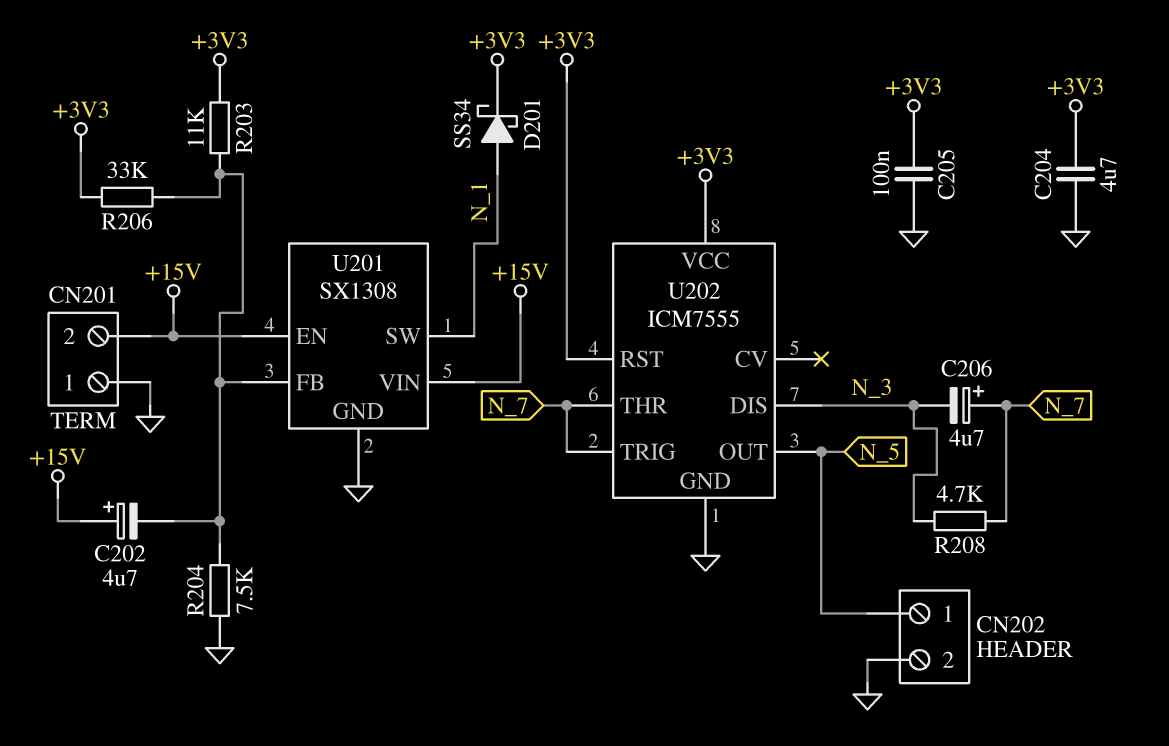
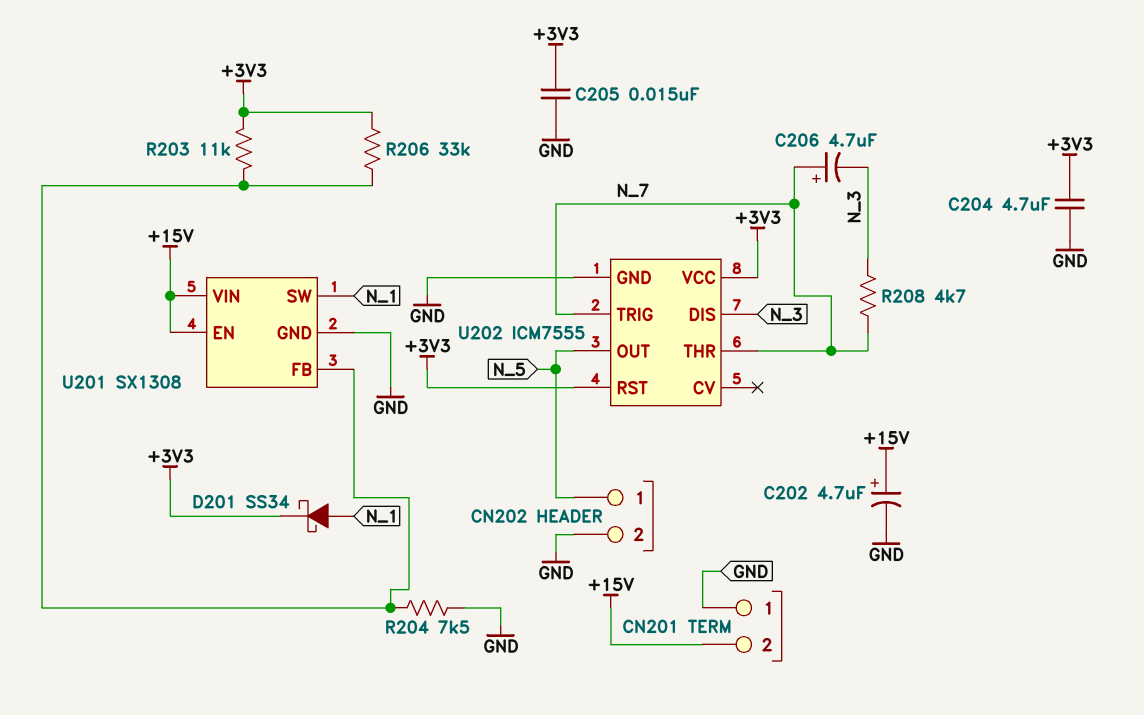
C202: 4.7uF (plus +15V, minus U201/FB) -> 4.7uF (plus +15V, minus GND)
C205: 100nF (+3V3, GND) -> 15nF (+3V3, GND)

